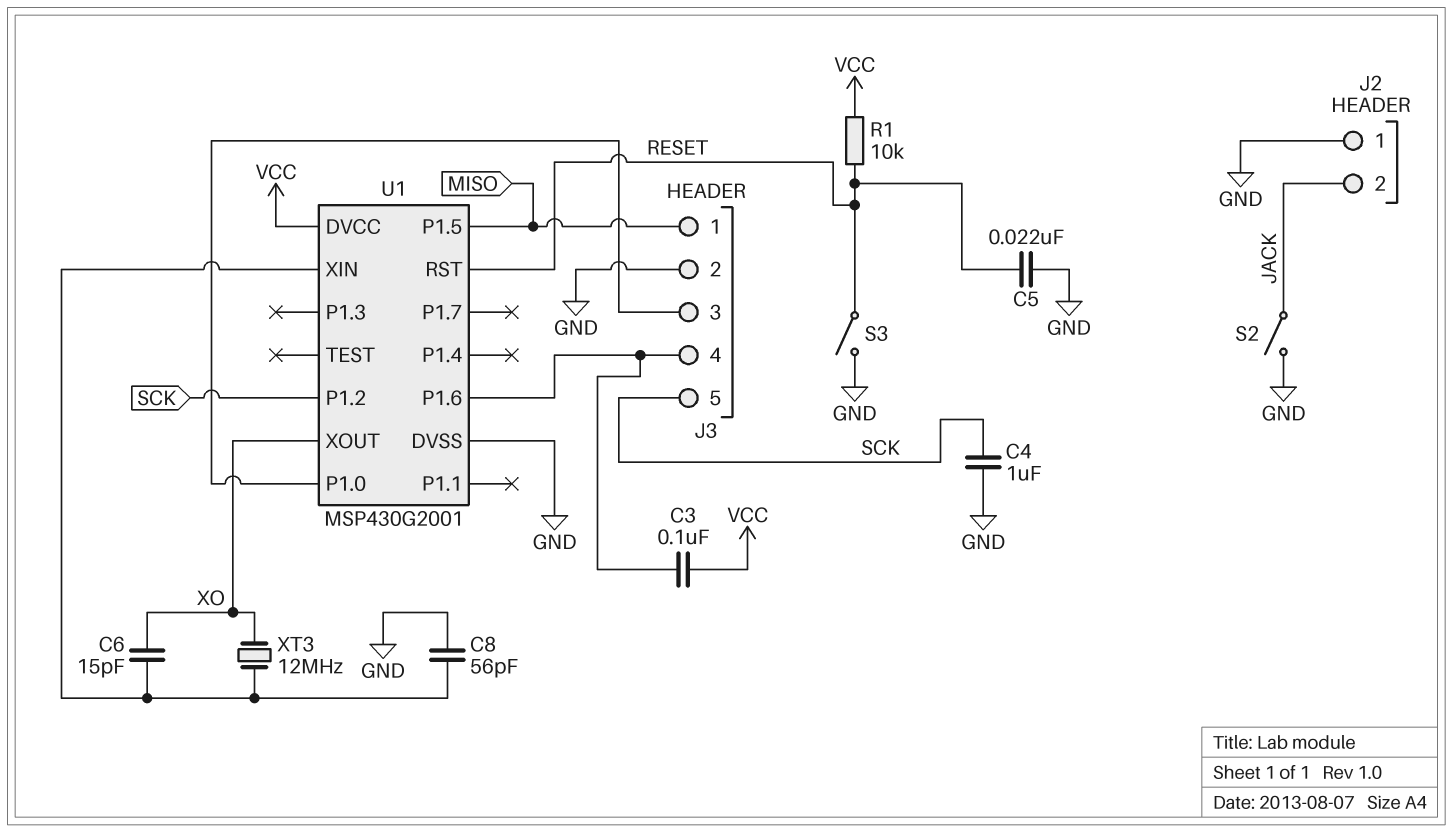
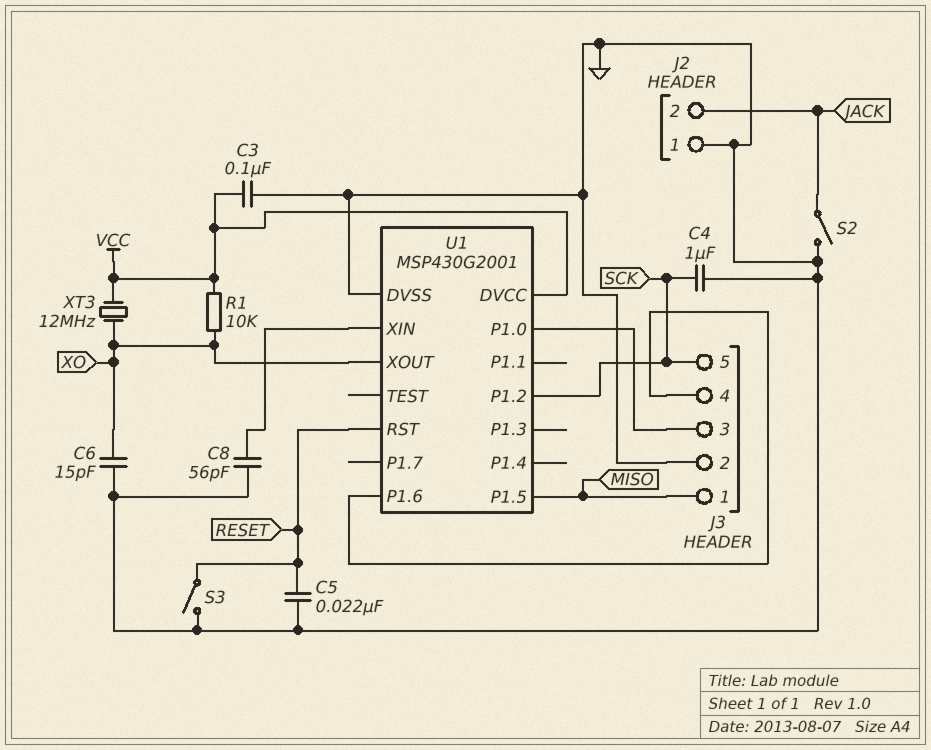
C3: 100nF (J3/4, VCC) -> 100nF (GND, VCC)
C6: 15pF (U1/XIN, XO) -> 15pF (GND, XO)
R1: 10k (RESET, VCC) -> 10k (VCC, XO)
XT3: 12MHz (U1/XIN, XO) -> 12MHz (VCC, XO)

